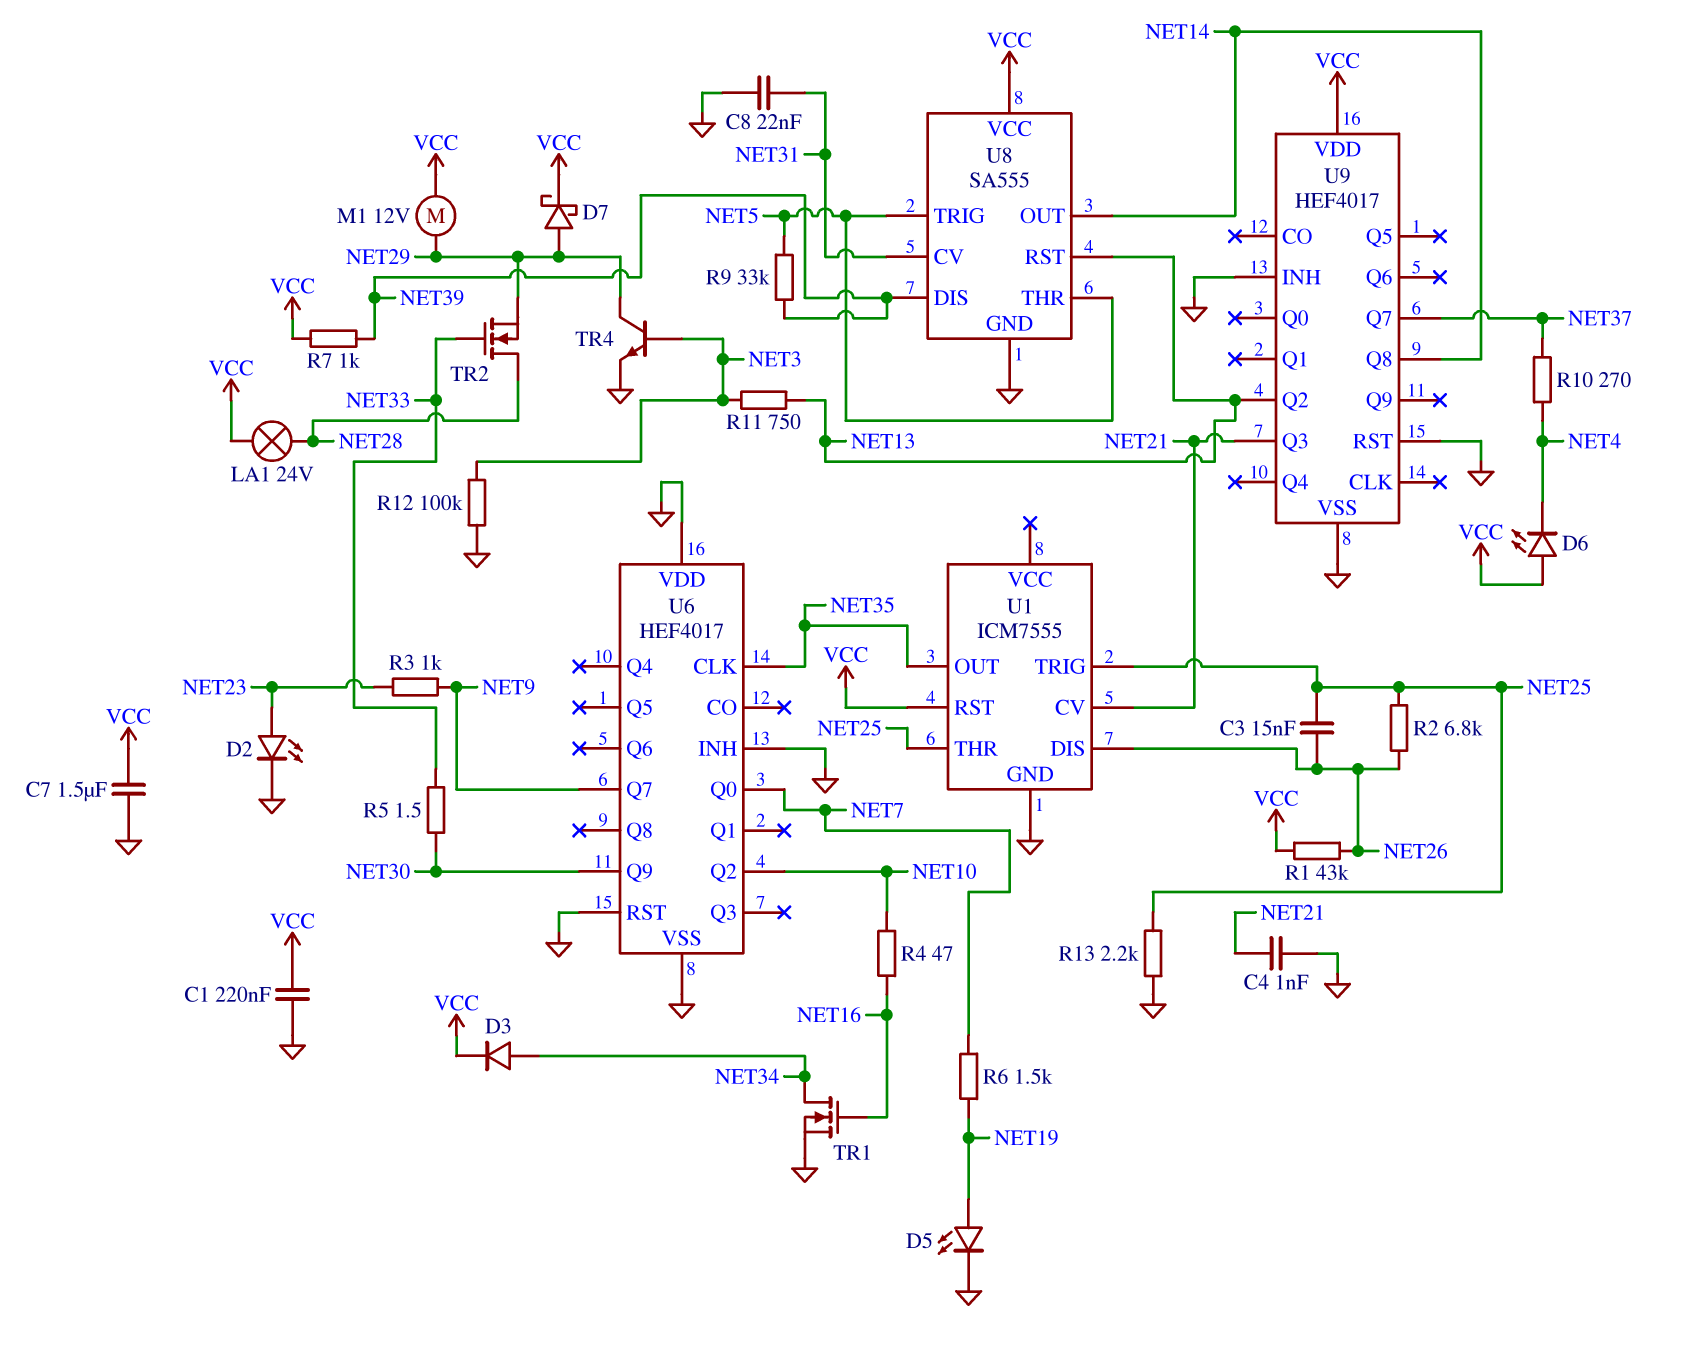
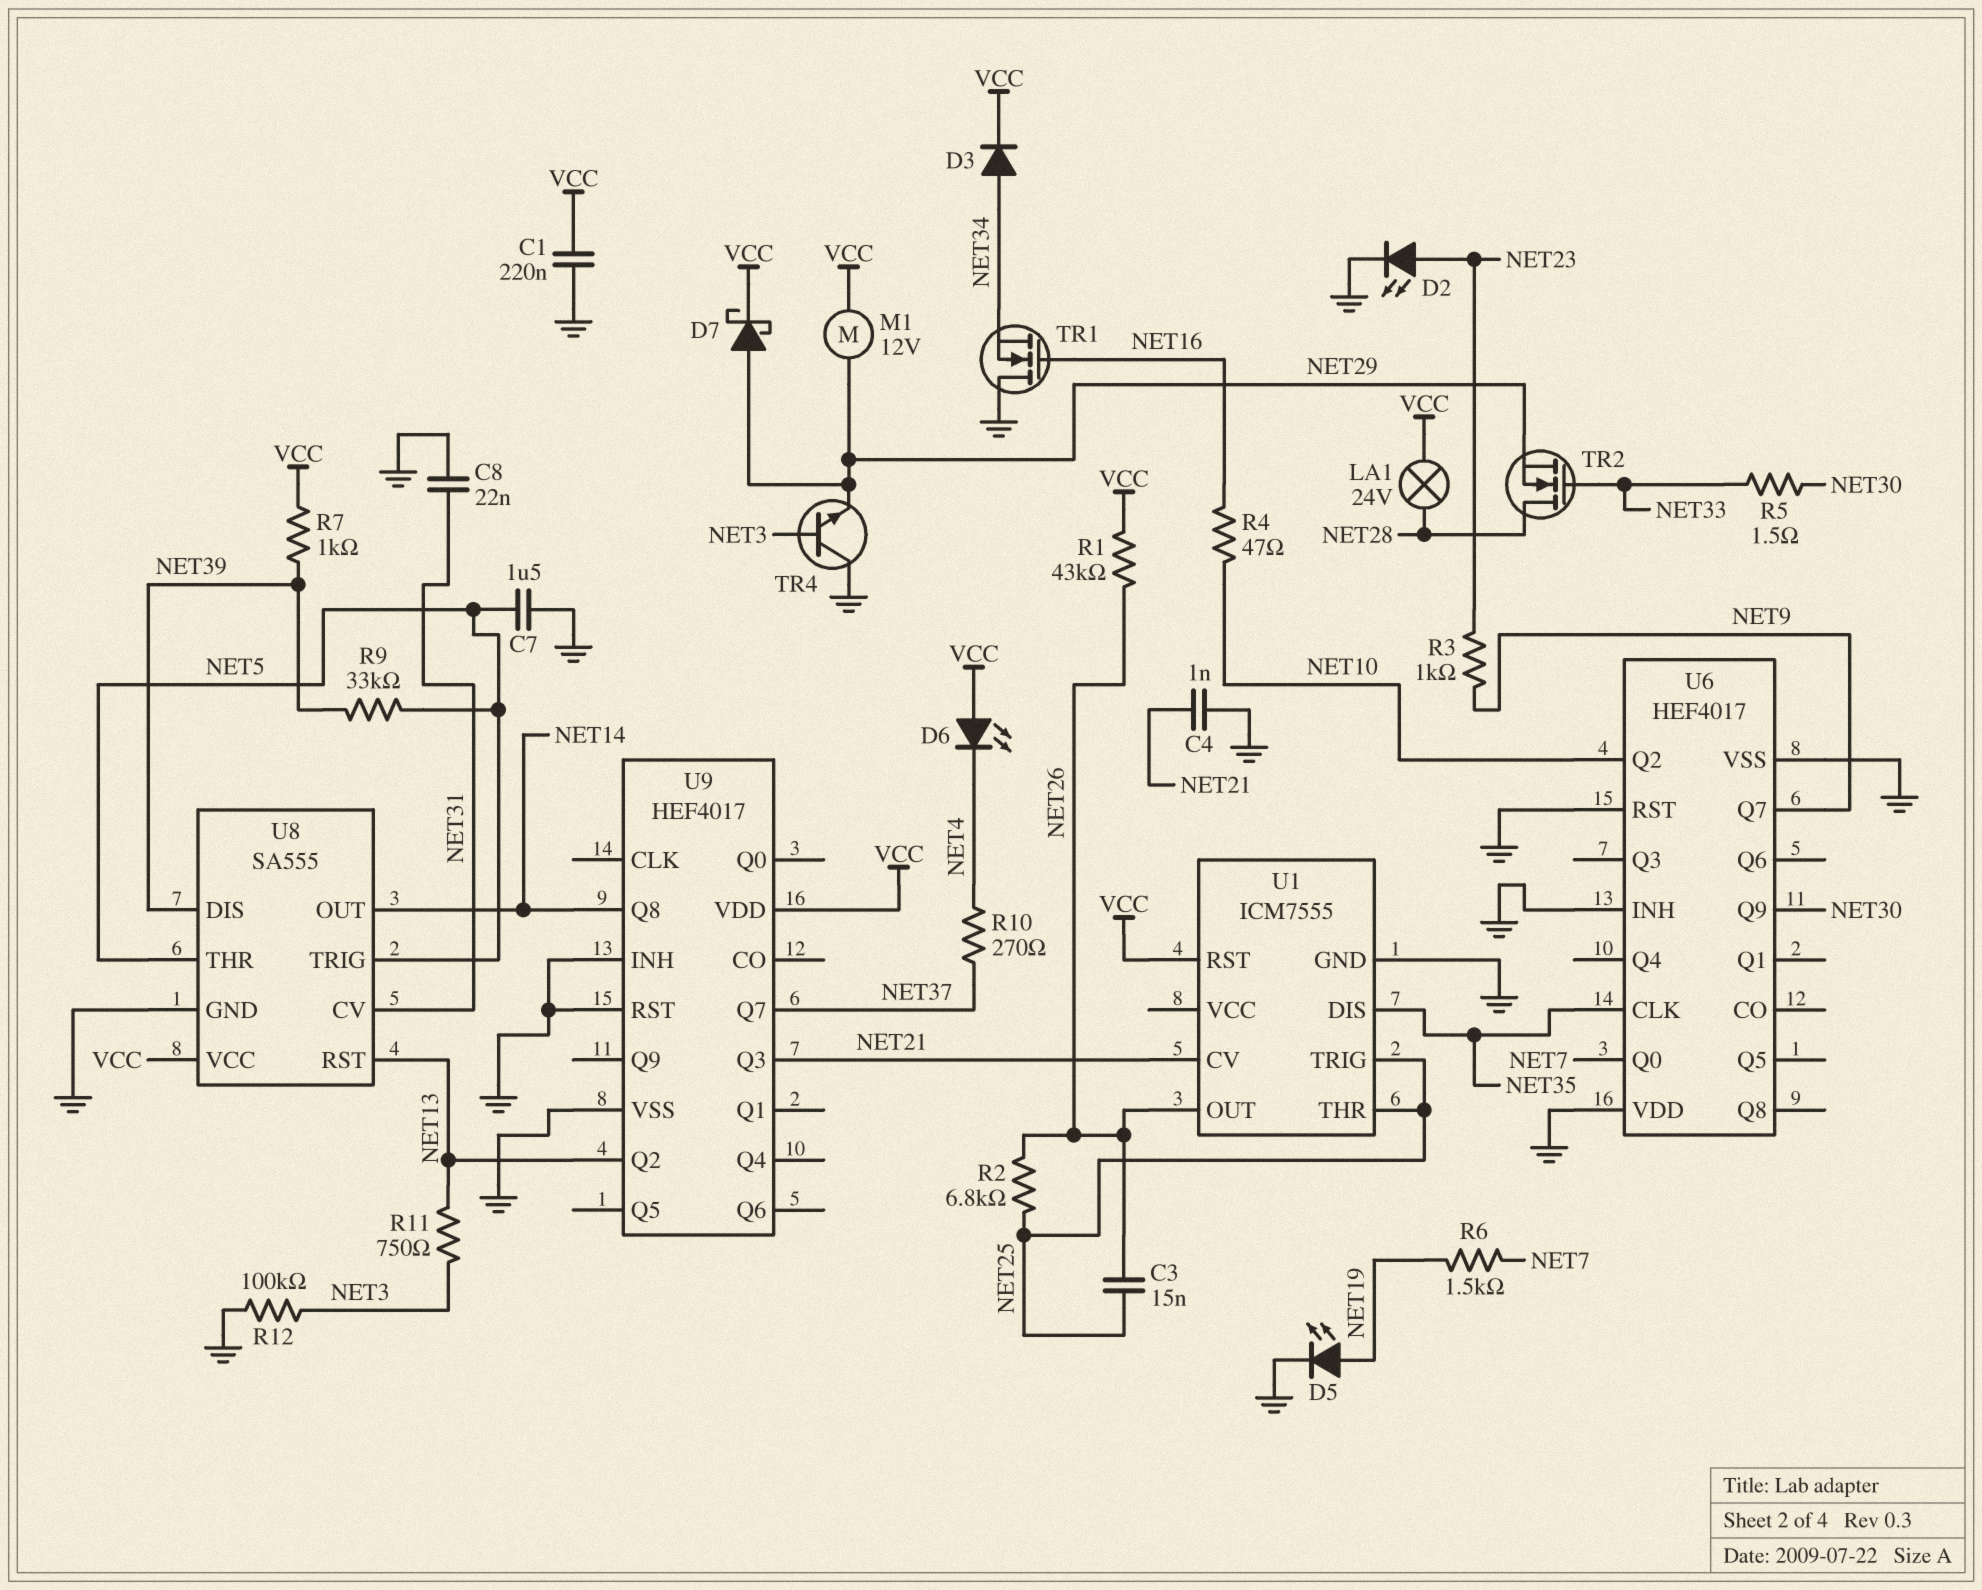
C7: 1.5uF (GND, VCC) -> 1.5uF (GND, NET5)
R13: 2.2k (GND, NET25) -> none
TR1: NMOS (G NET16, D NET34, S GND) -> NMOS (G NET16, D GND, S NET34)
TR4: NPN (B NET3, C NET29, E GND) -> NPN (B NET3, C GND, E NET29)
U1 pin DIS: NET26 -> NET35
U1 pin OUT: NET35 -> NET26

